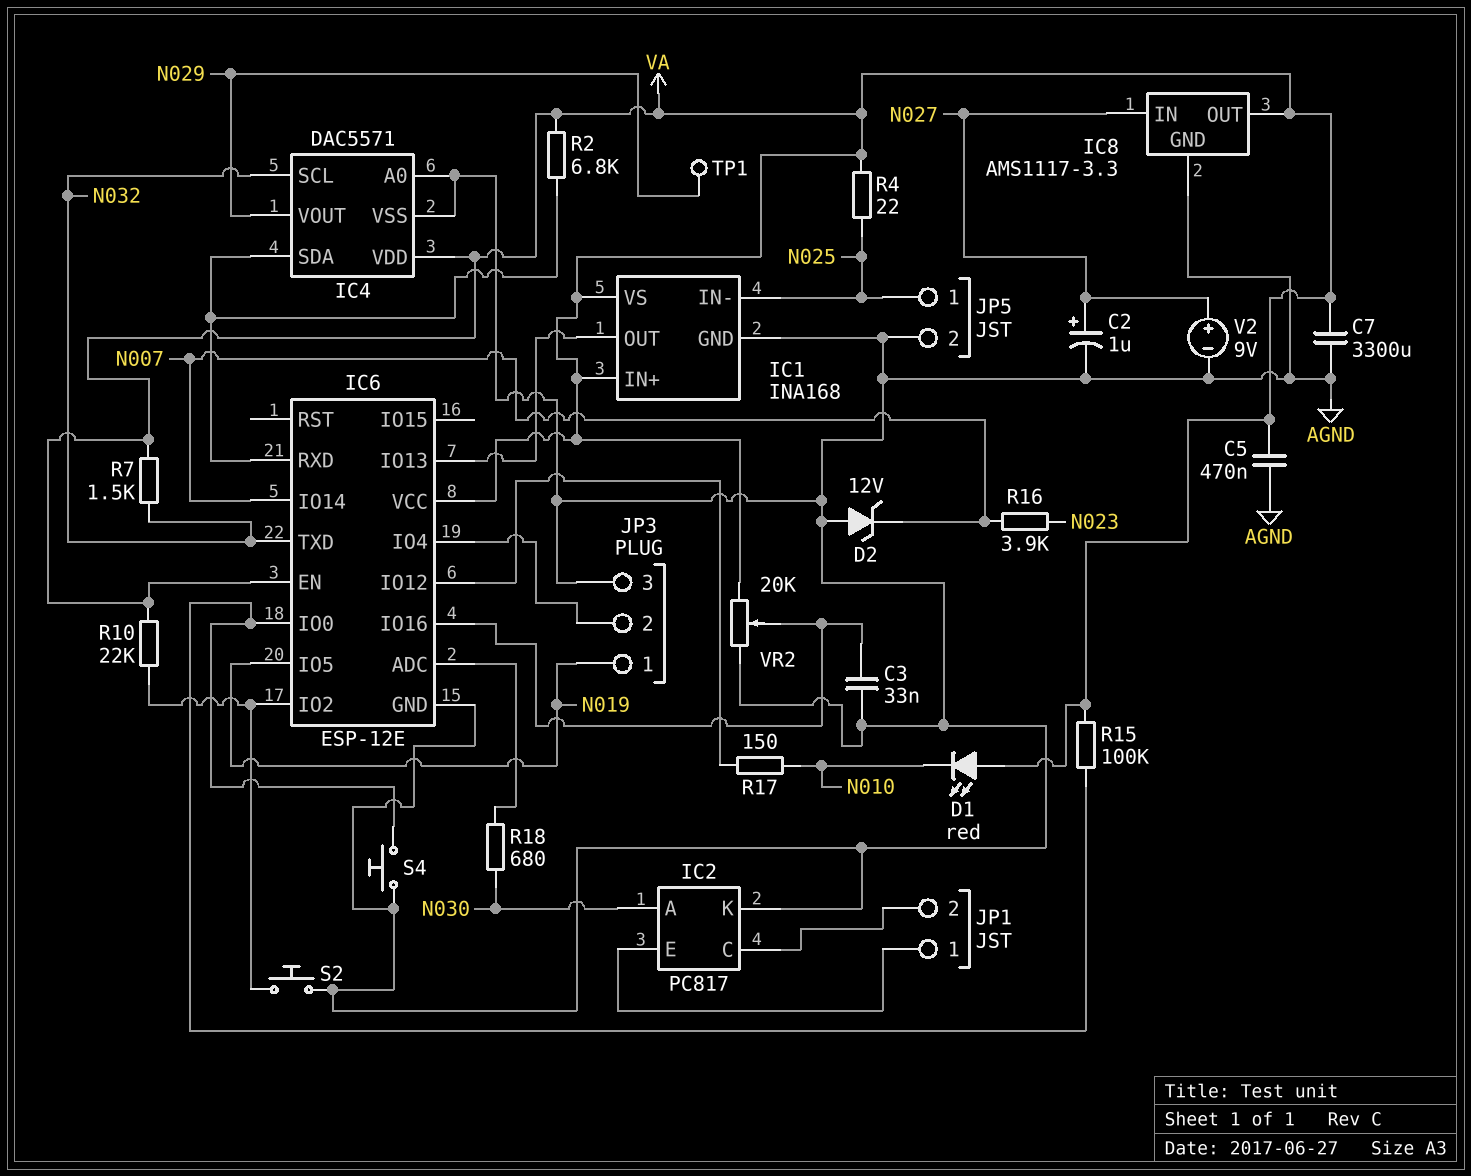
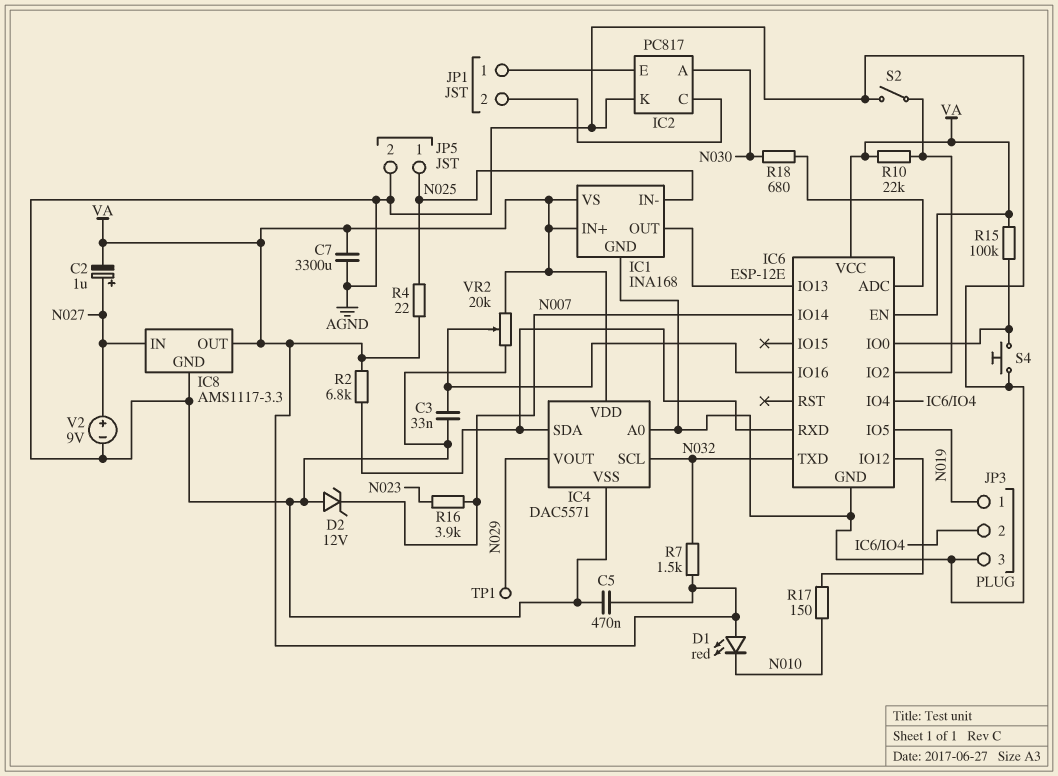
C2: 1uF (plus N027, minus AGND) -> 1uF (plus N027, minus VA)
S2: button (AGND, IC6/IO2) -> switch (AGND, IC6/IO2)

